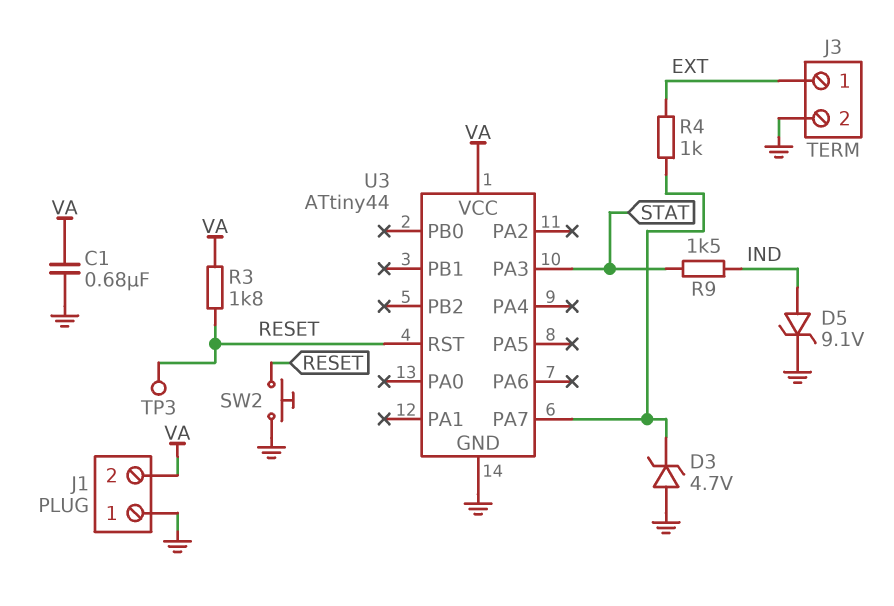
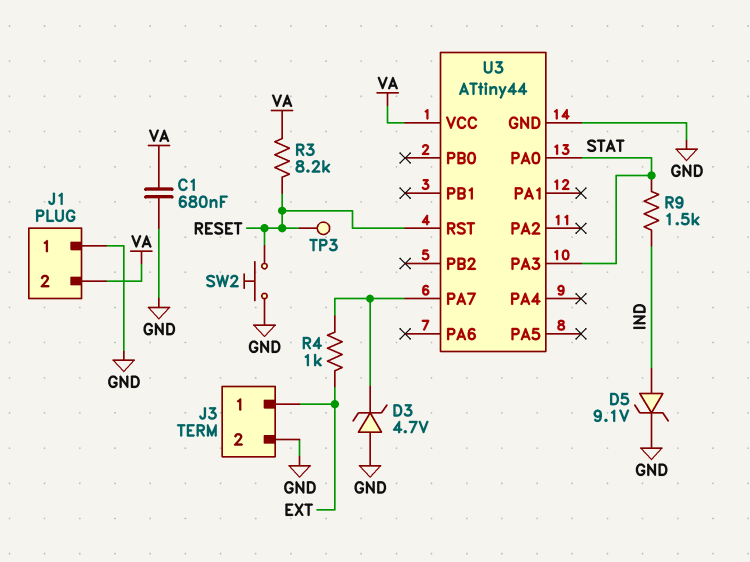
R3: 1.8k (RESET, VA) -> 8.2k (RESET, VA)
U3 pin PA0: none -> STAT

